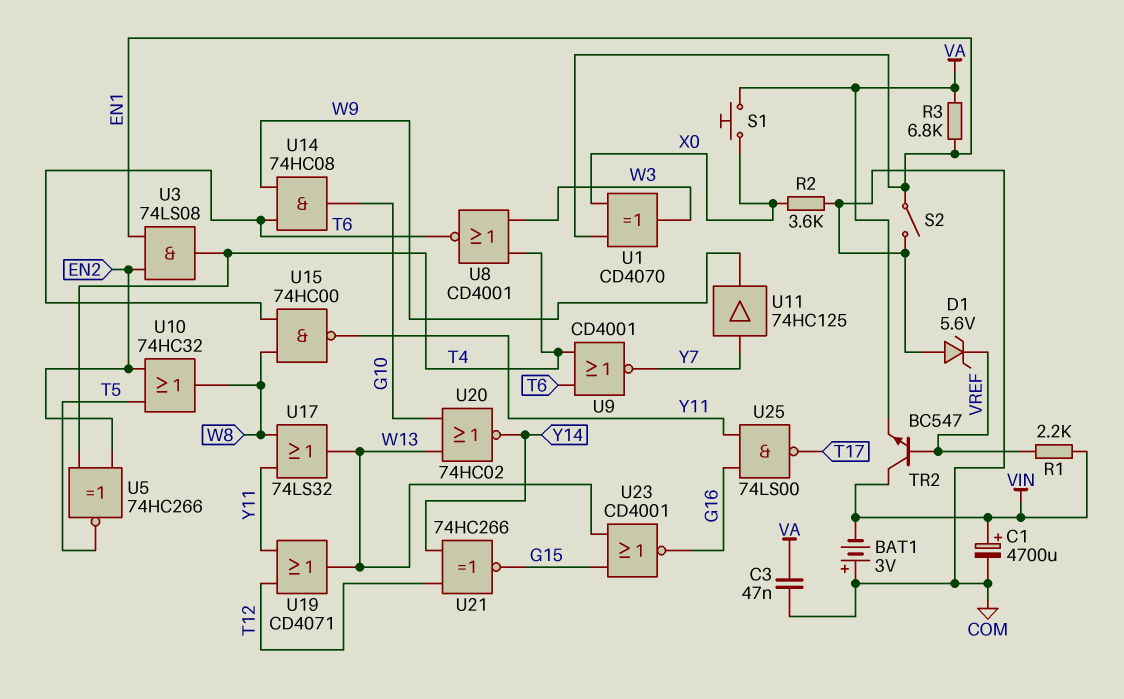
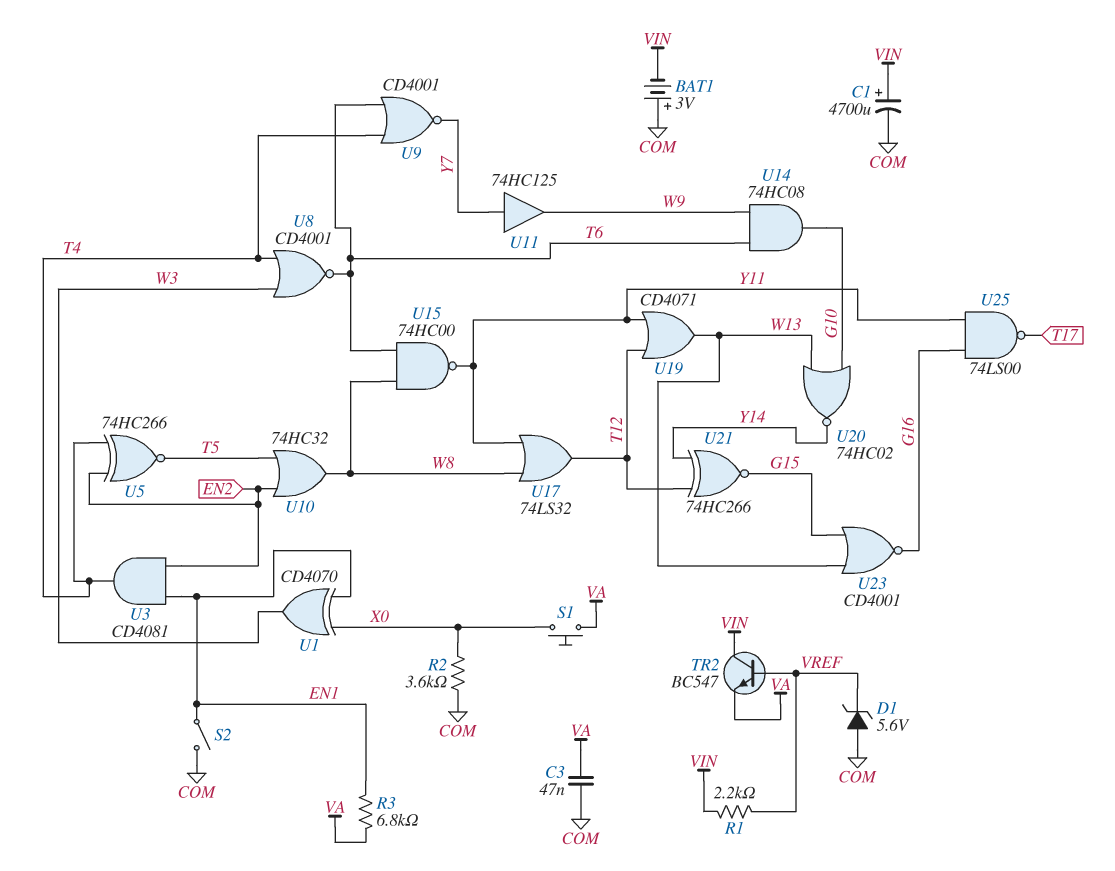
U3: AND 74LS08 (in EN1, in EN2, out T4) -> AND CD4081 (in EN1, in EN2, out T4)
U17: OR 74LS32 (in W8, in Y11, out W13) -> OR 74LS32 (in W8, in Y11, out T12)

